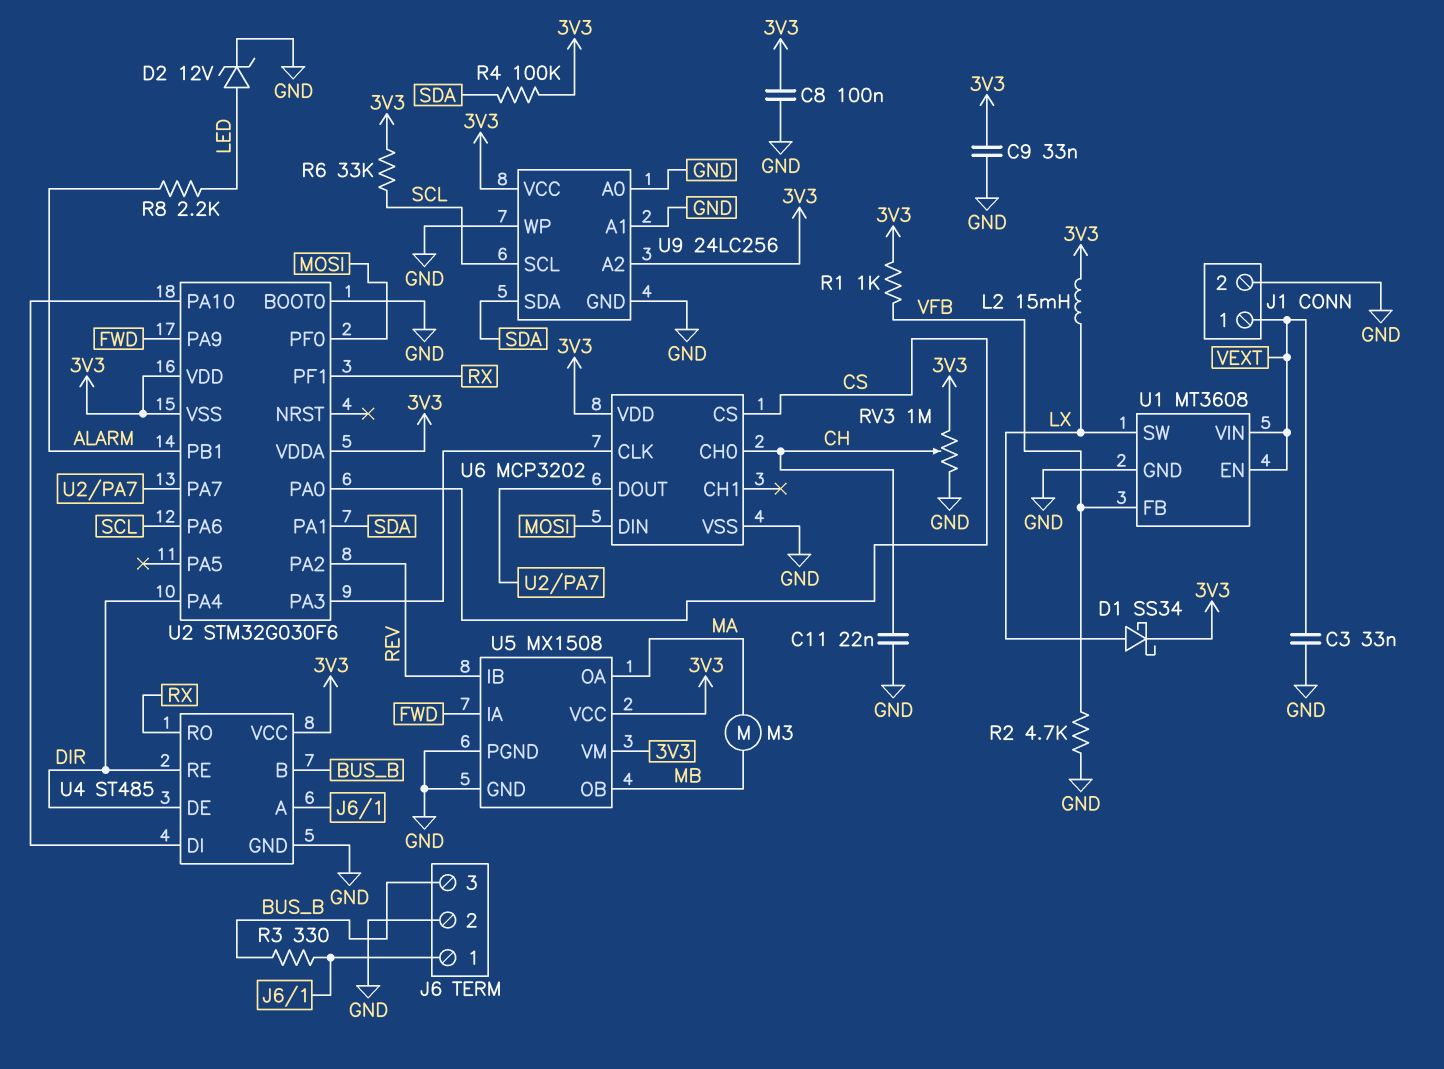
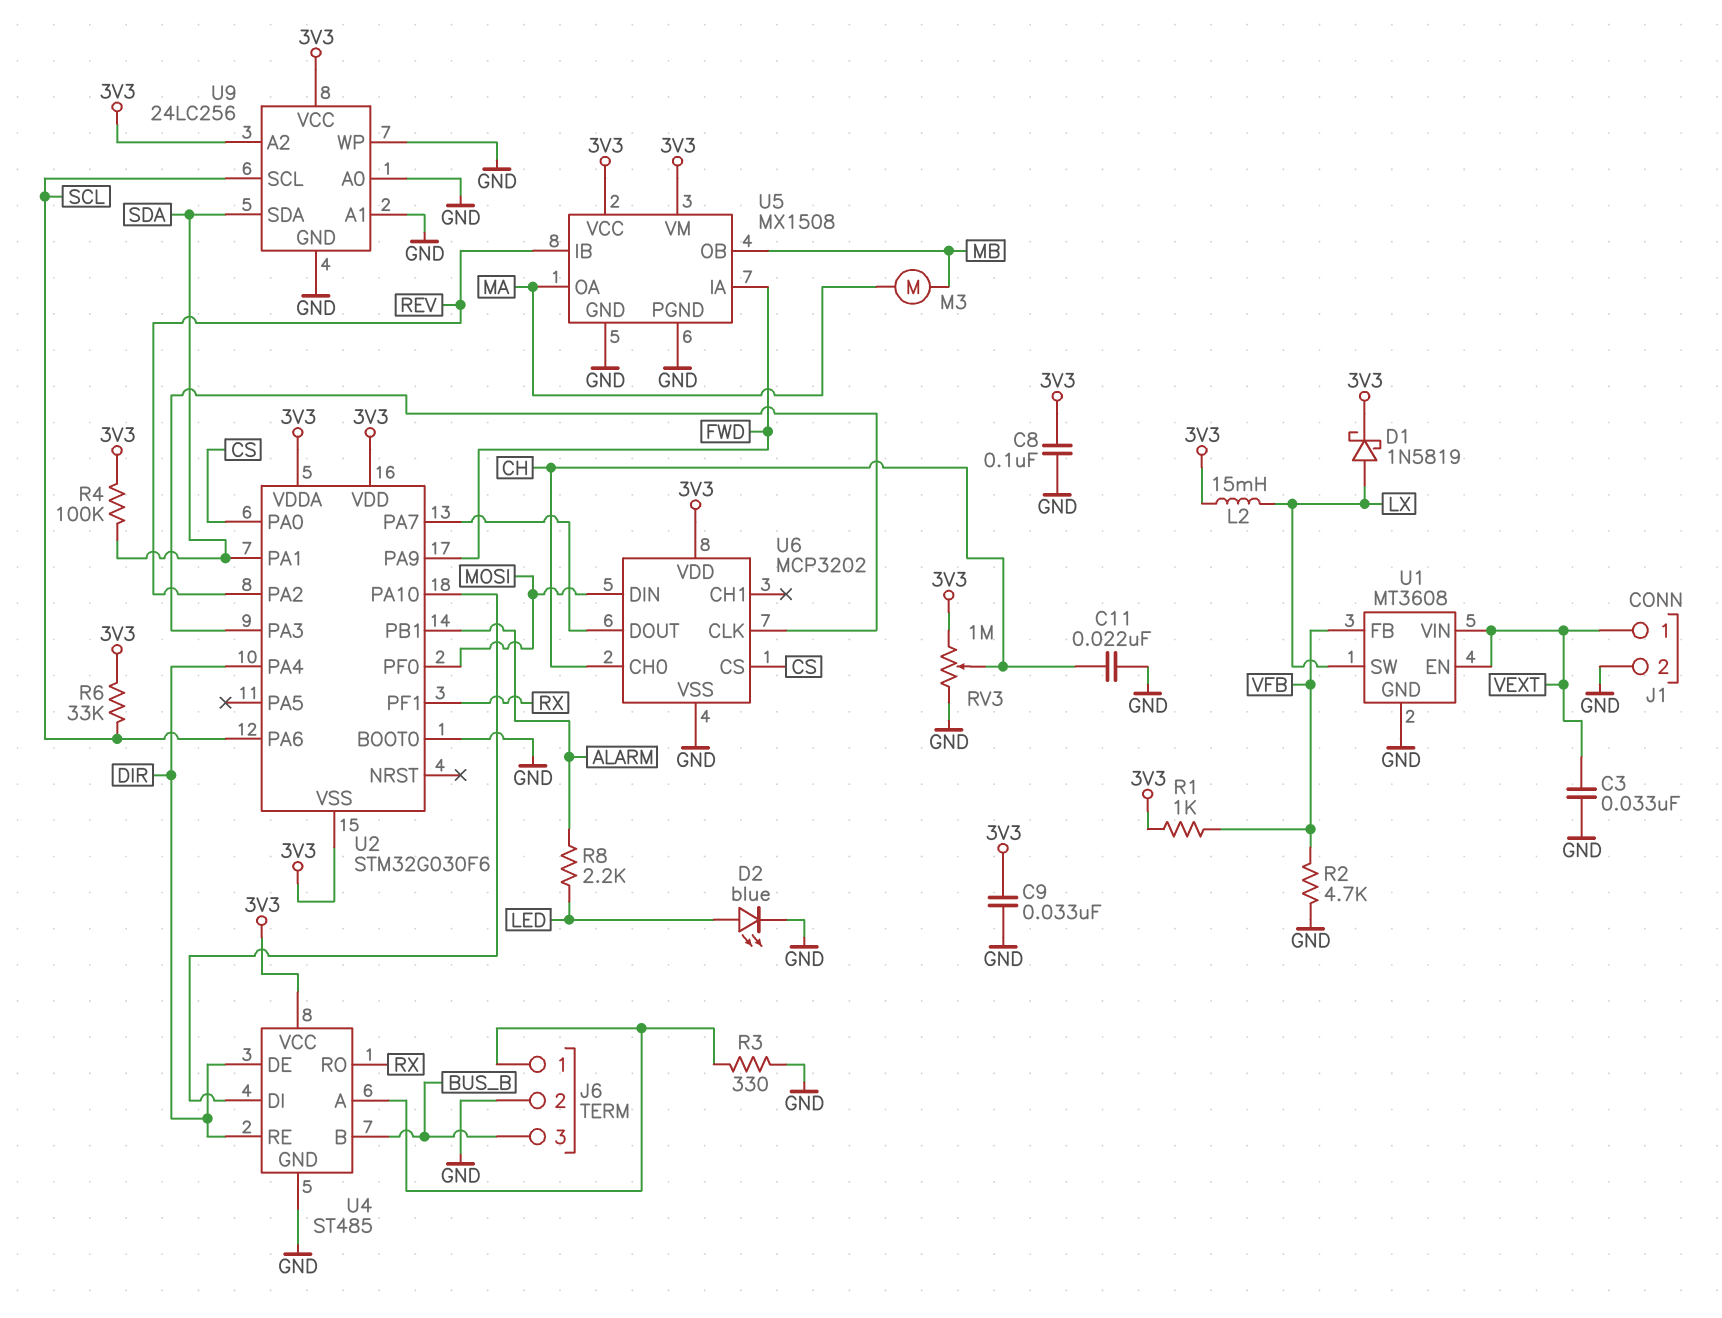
D1: schottky SS34 (A LX, K 3V3) -> schottky 1N5819 (A LX, K 3V3)
D2: zener 12V (A LED, K GND) -> LED blue (A LED, K GND)
R3: 330 (BUS_B, J6/1) -> 330 (GND, J6/1)

